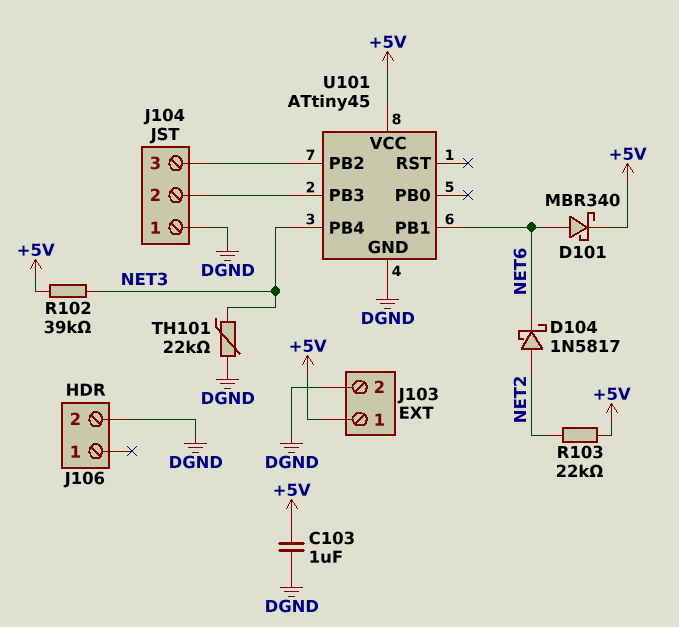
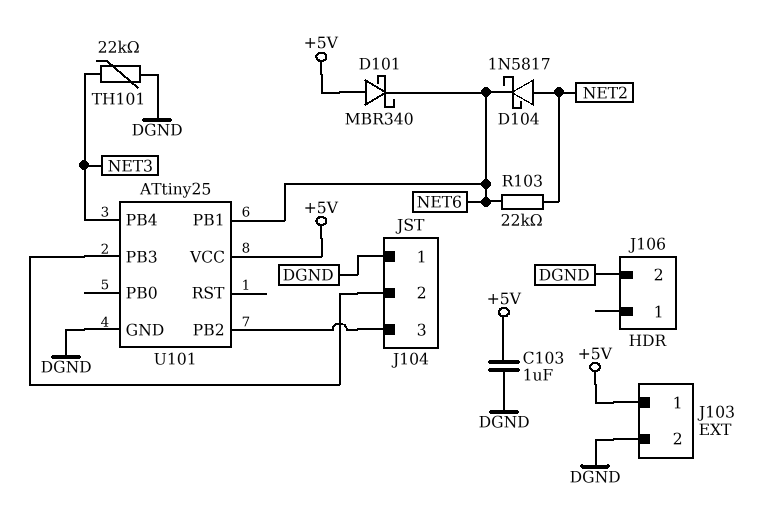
D101: schottky MBR340 (A NET6, K +5V) -> schottky MBR340 (A +5V, K NET6)
R102: 39k (+5V, NET3) -> none
R103: 22k (+5V, NET2) -> 22k (NET2, NET6)
U101: ATtiny45 -> ATtiny25

